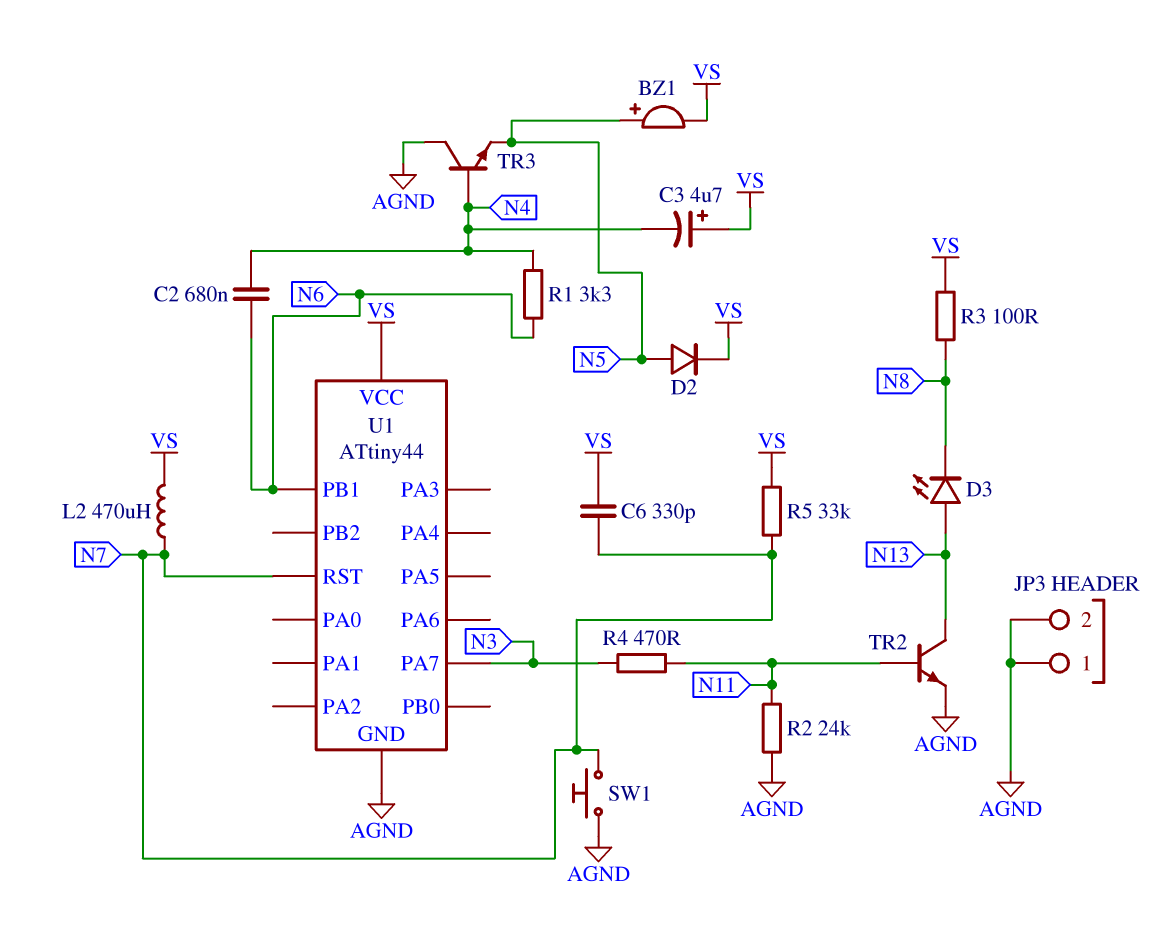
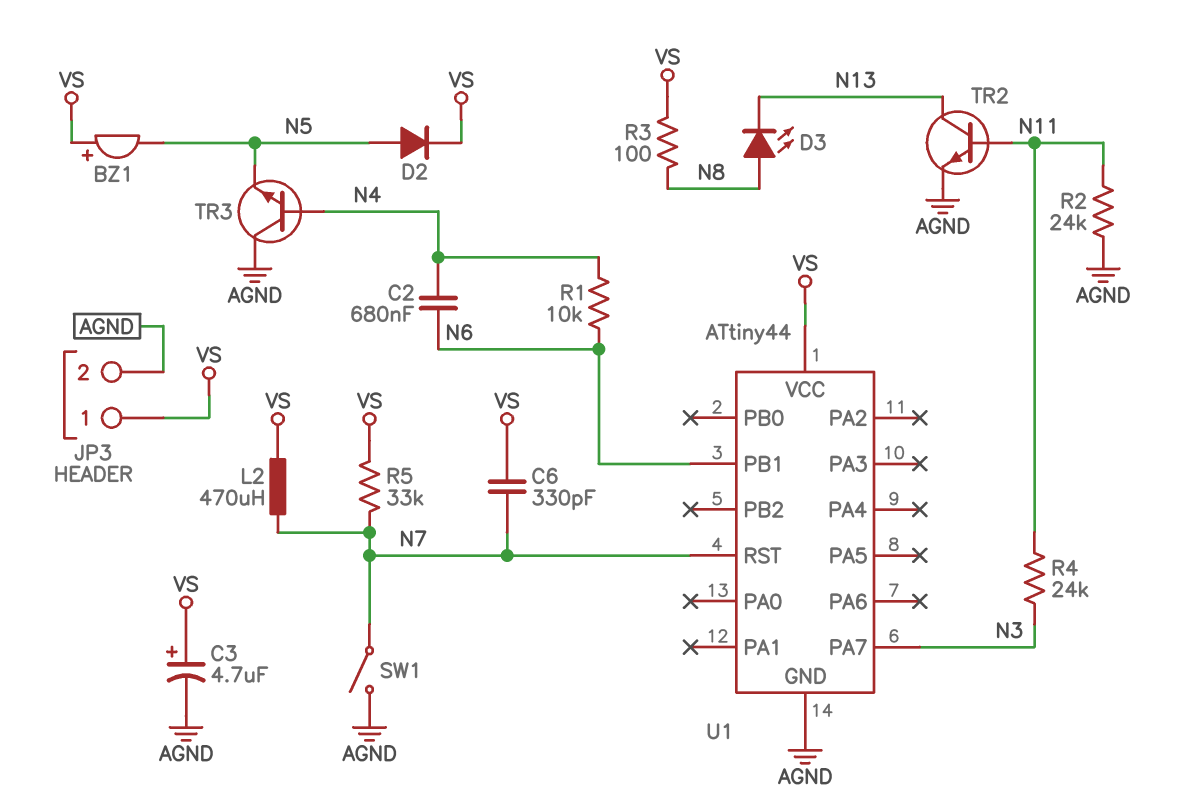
BZ1: buzzer (plus N5, minus VS) -> buzzer (plus VS, minus N5)
C3: 4.7uF (plus VS, minus N4) -> 4.7uF (plus VS, minus AGND)
D3: LED (A N13, K N8) -> LED (A N8, K N13)
JP3 pin 1: AGND -> VS
R1: 3.3k (N4, N6) -> 10k (N4, N6)
R4: 470 (N3, N11) -> 24k (N3, N11)
SW1: button (AGND, N7) -> switch (AGND, N7)

